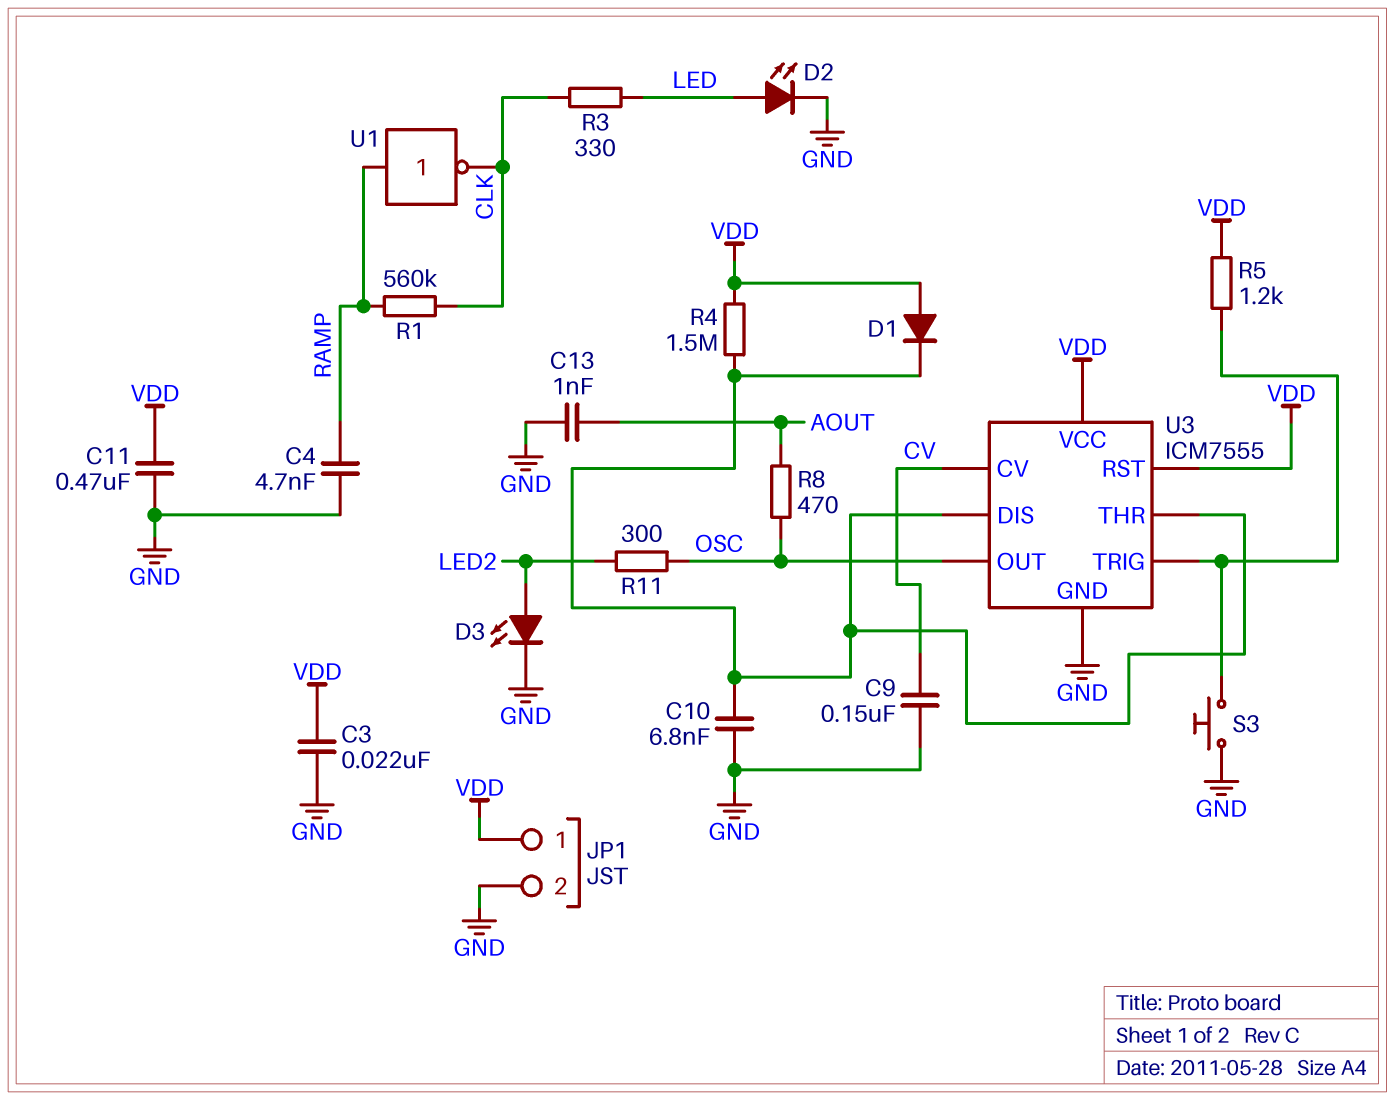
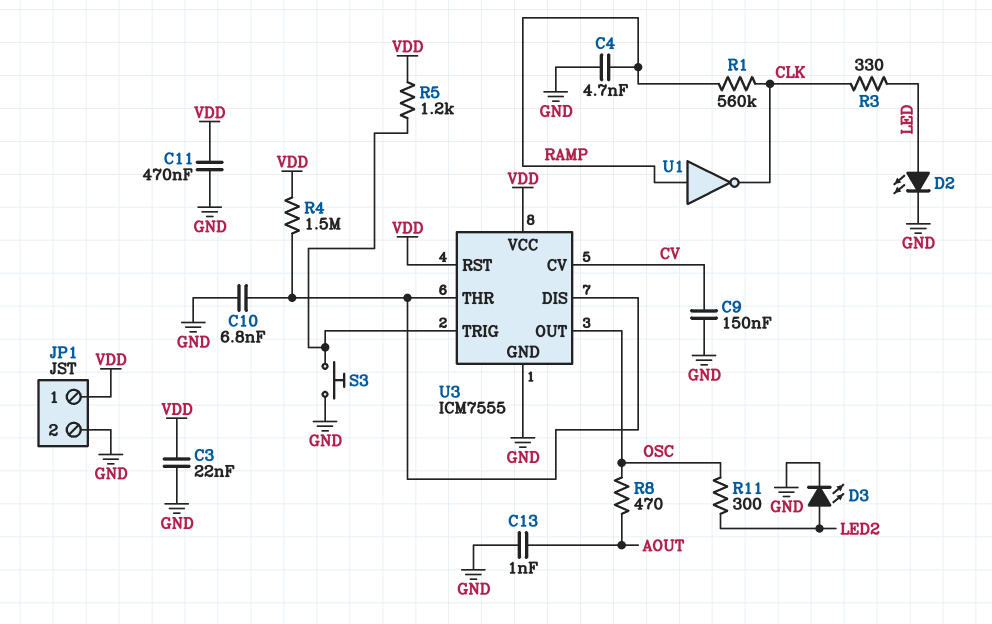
D1: diode (A VDD, K U3/DIS) -> none

